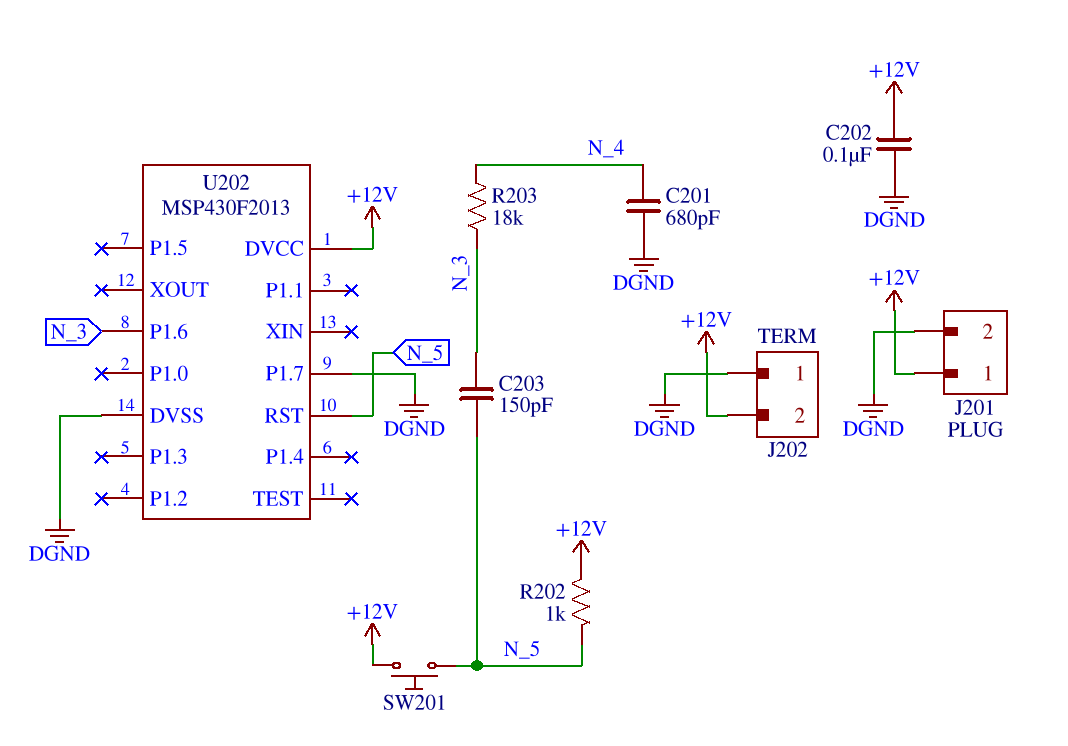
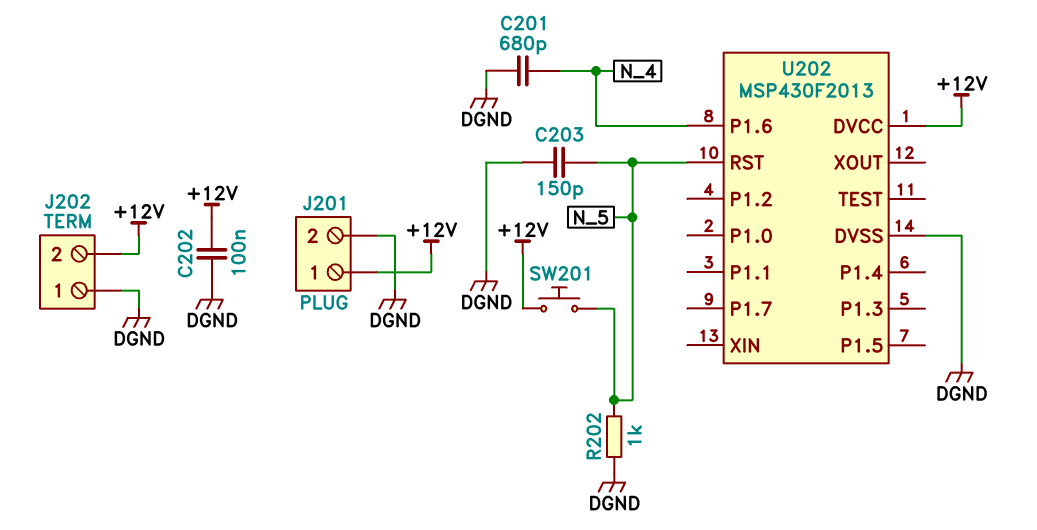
C203: 150pF (N_3, N_5) -> 150pF (DGND, N_5)
R202: 1k (+12V, N_5) -> 1k (DGND, N_5)
R203: 18k (N_3, N_4) -> none
U202 pin P1.6: N_3 -> N_4
U202 pin P1.7: DGND -> none

